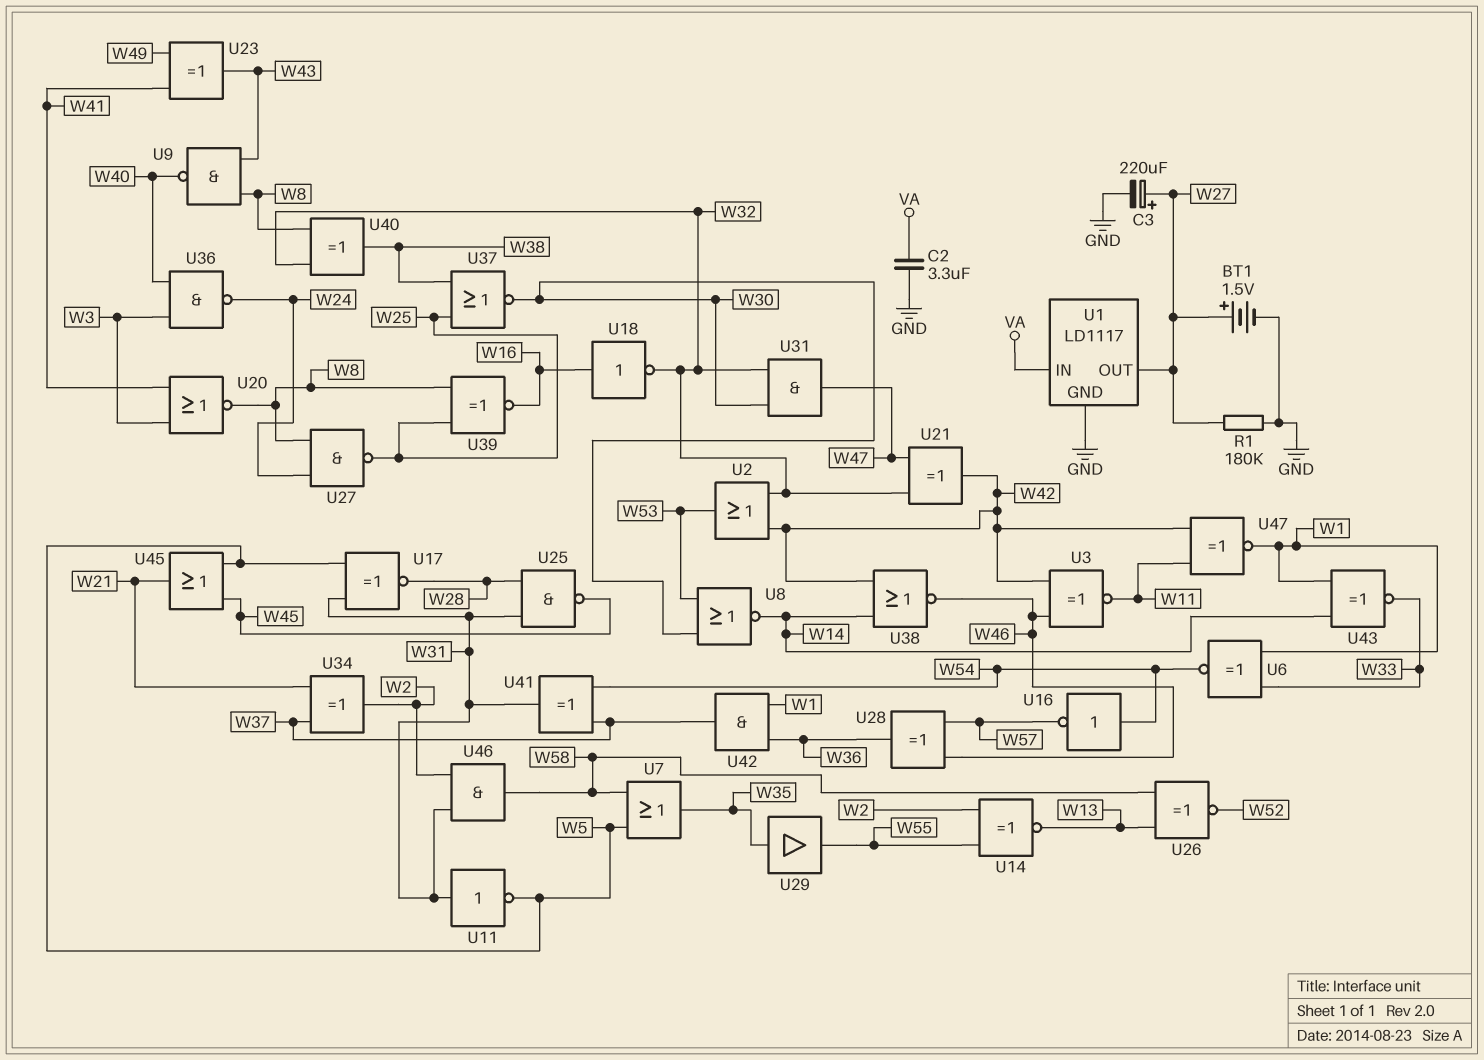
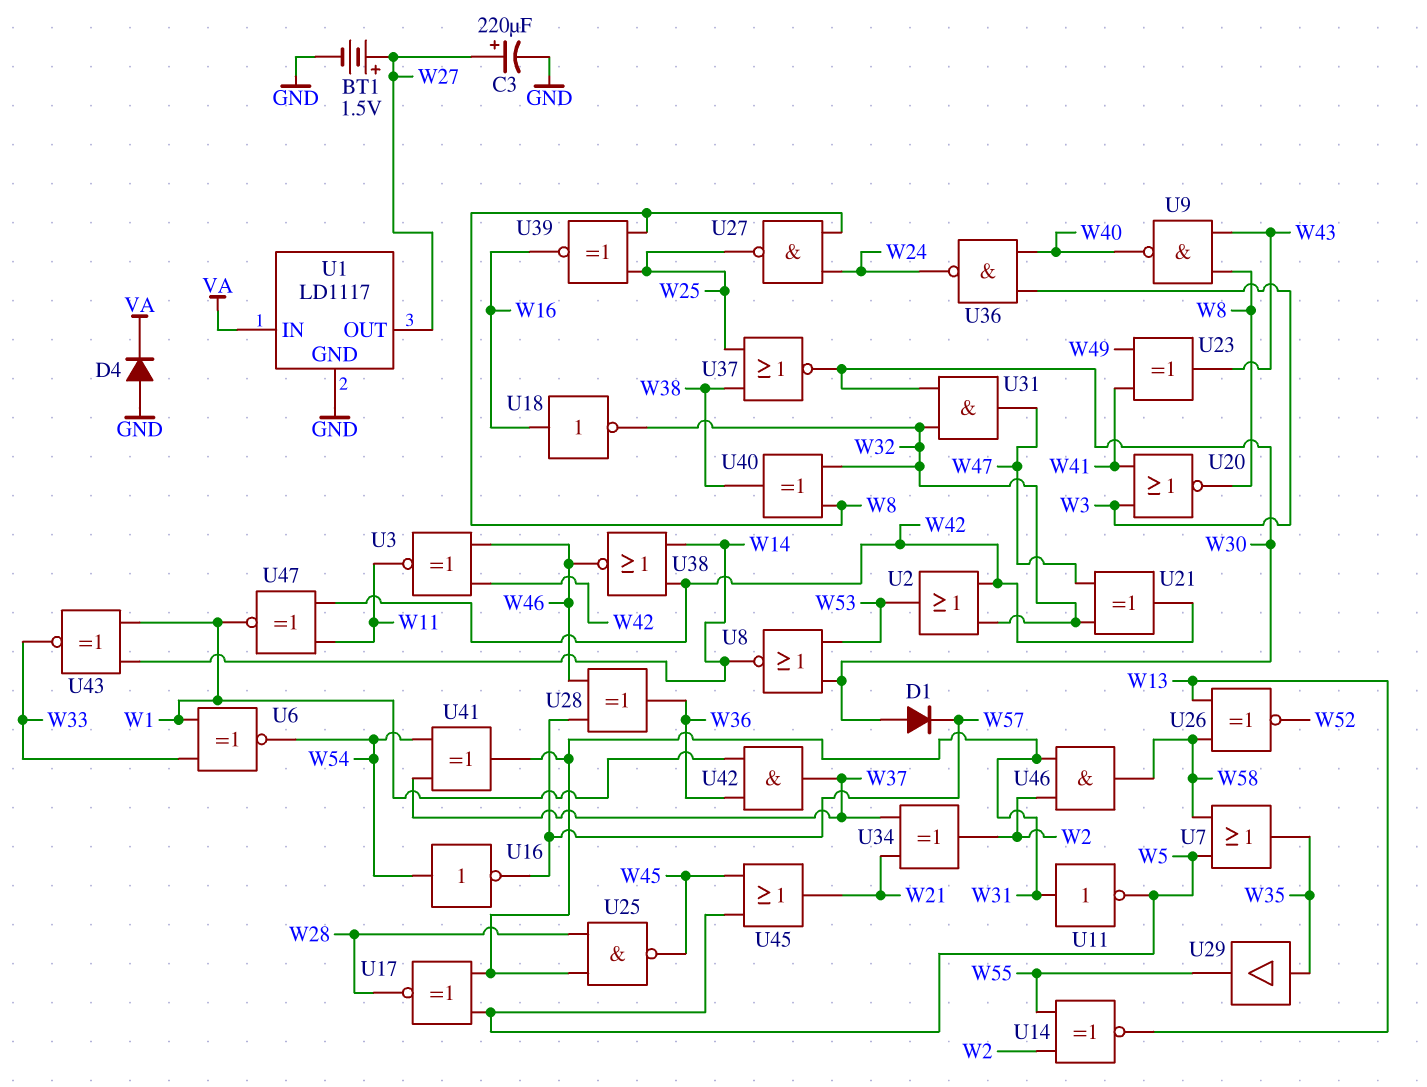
C2: 3.3uF (GND, VA) -> none
D1: none -> diode (A W30, K W57)
D4: none -> diode (A GND, K VA)
R1: 180k (GND, W27) -> none

